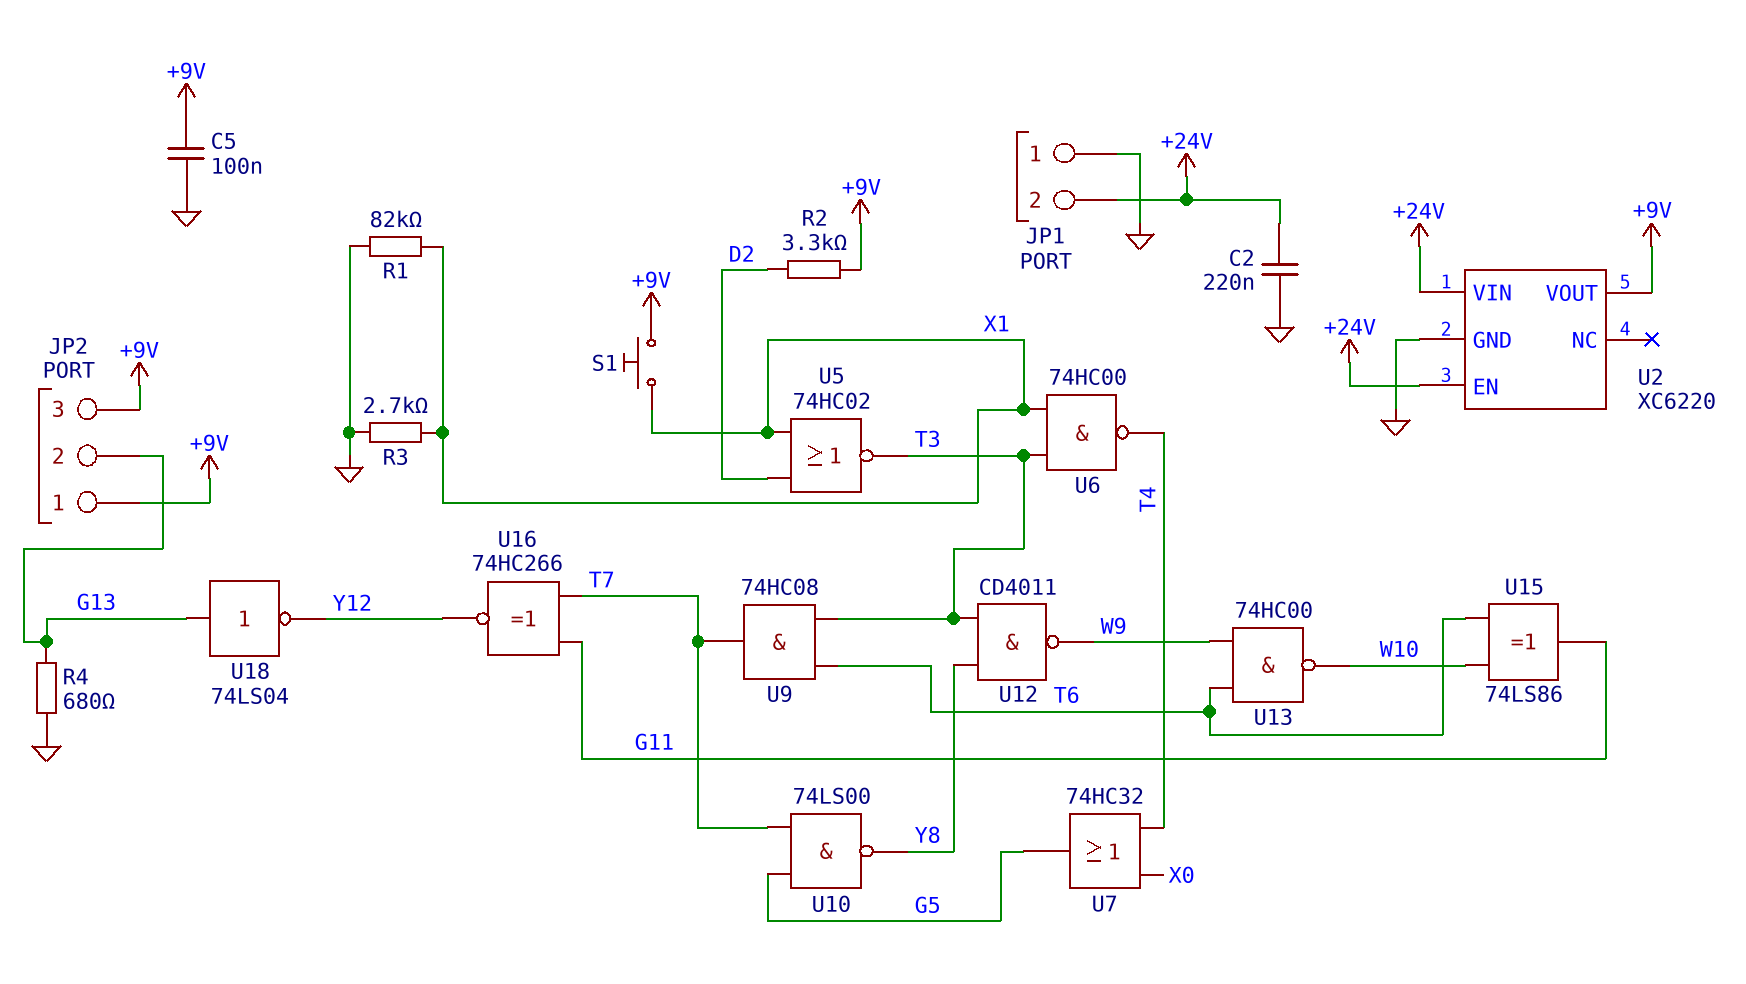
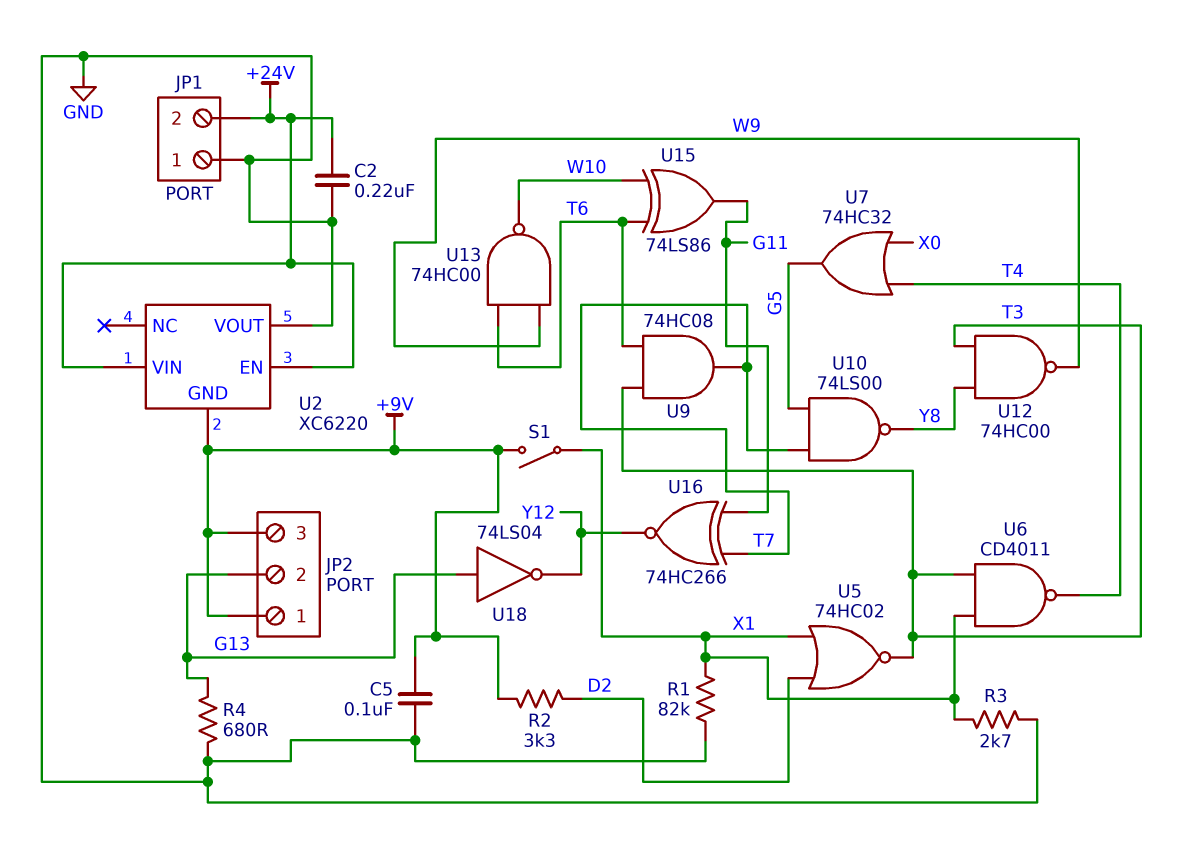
S1: button (+9V, X1) -> switch (+9V, X1)
U2 pin GND: GND -> +9V
U2 pin VOUT: +9V -> GND
U6: NAND 74HC00 (in T3, in X1, out T4) -> NAND CD4011 (in T3, in X1, out T4)
U12: NAND CD4011 (in T3, in Y8, out W9) -> NAND 74HC00 (in T3, in Y8, out W9)

